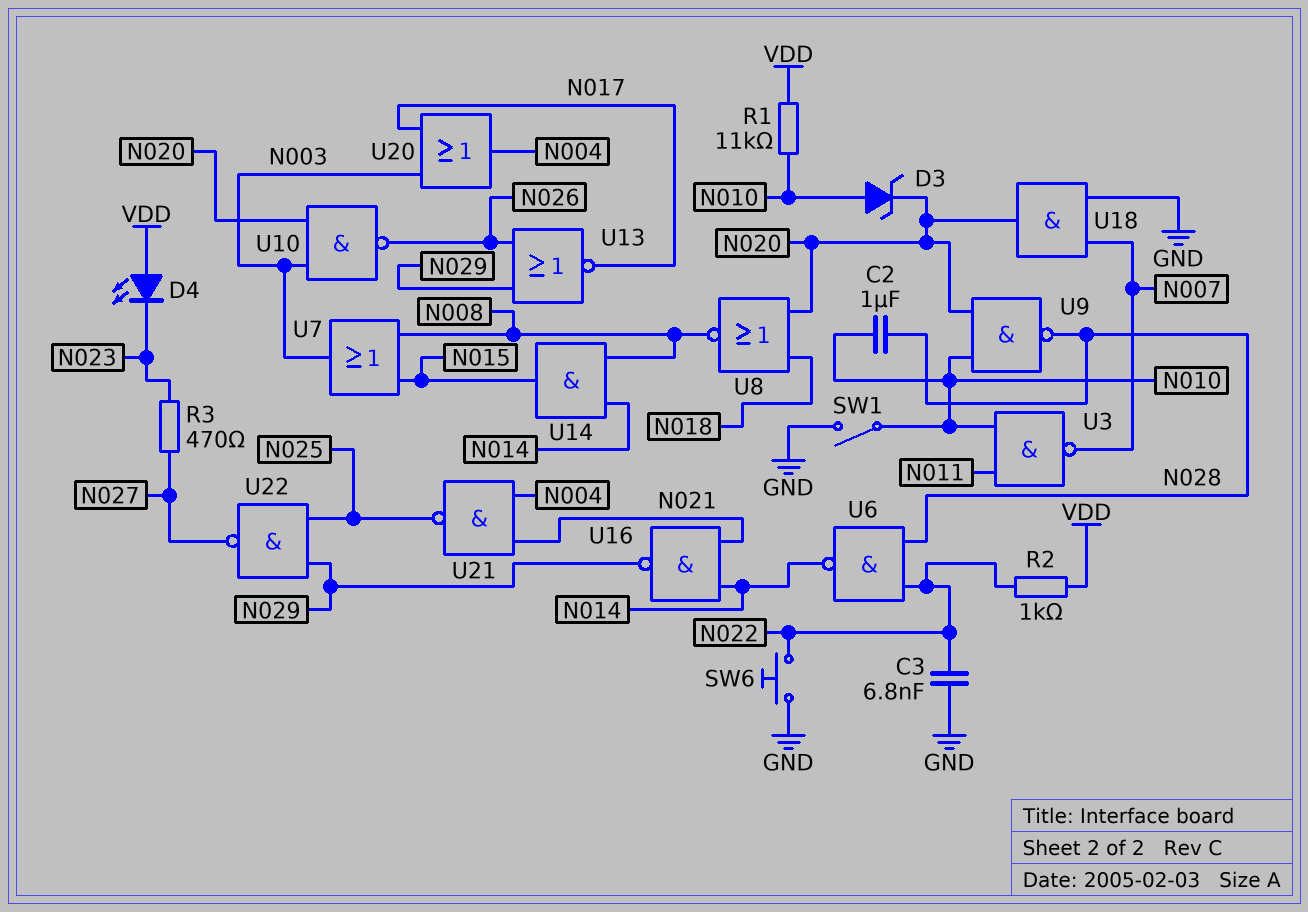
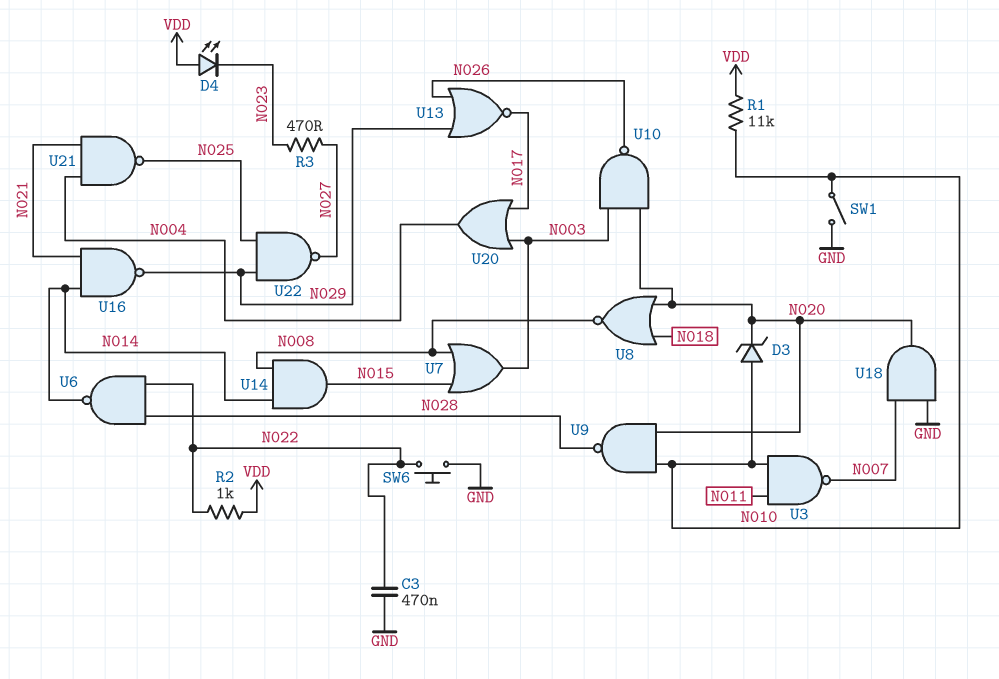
C2: 1uF (N010, N028) -> none
C3: 6.8nF (GND, N022) -> 470nF (GND, N022)

